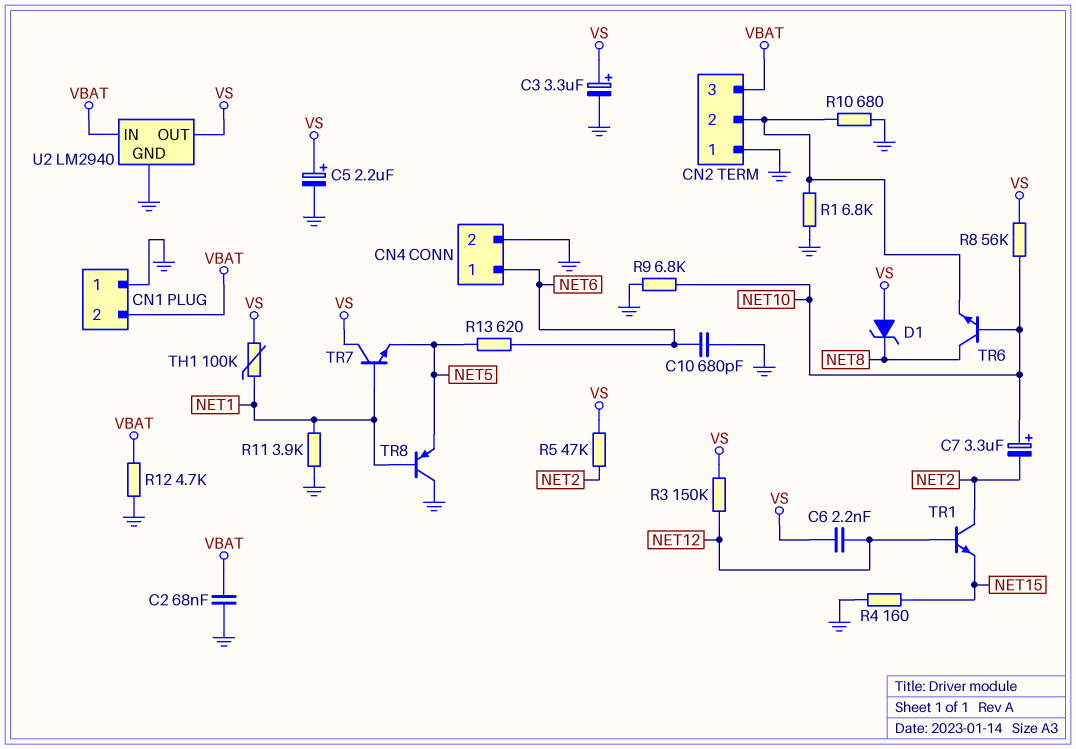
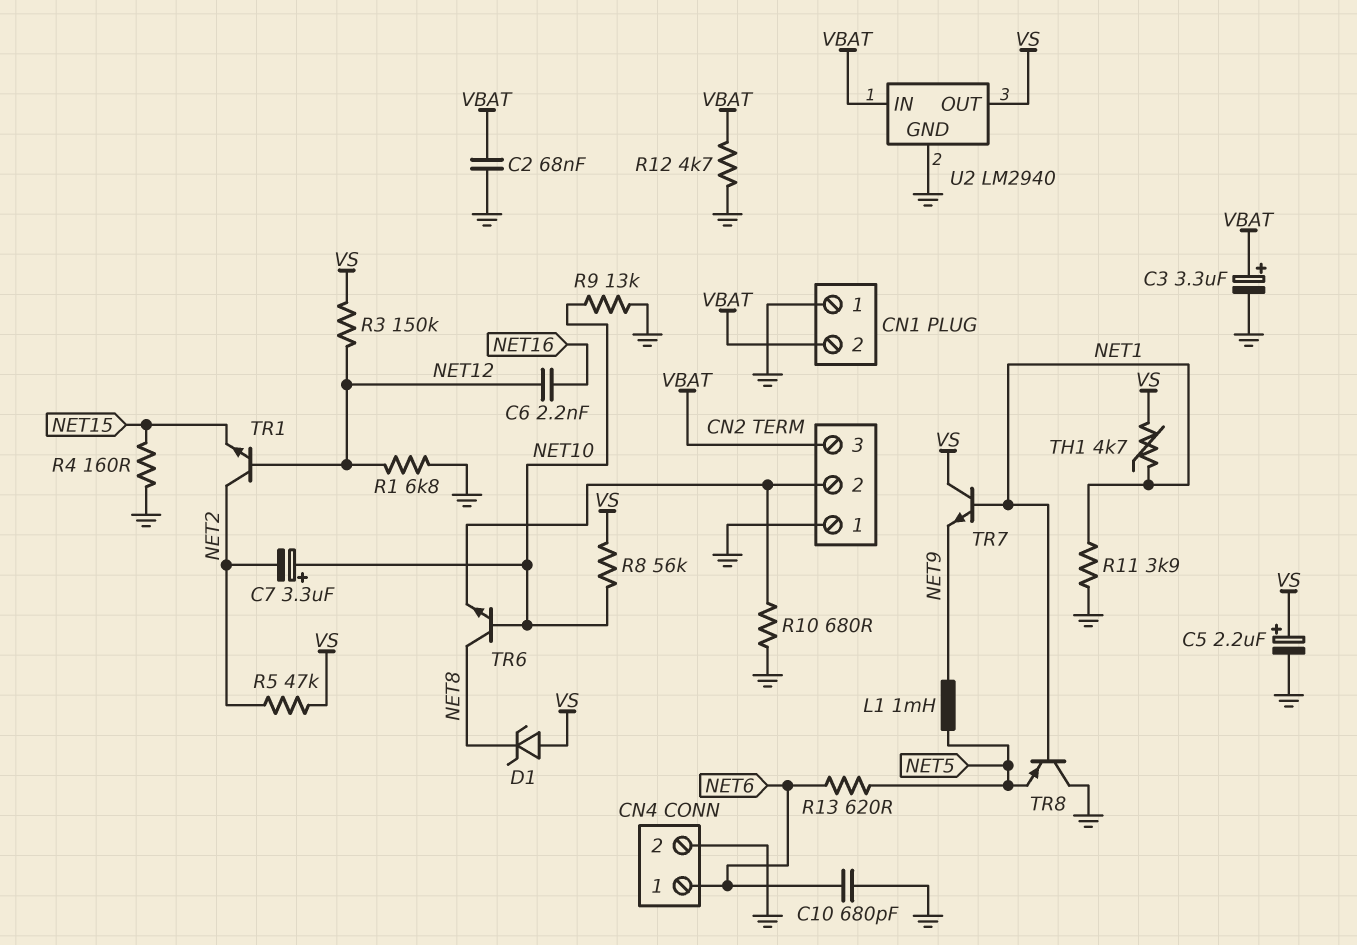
C3: 3.3uF (plus VS, minus GND) -> 3.3uF (plus VBAT, minus GND)
C6: 2.2nF (NET12, VS) -> 2.2nF (NET12, NET16)
L1: none -> 1mH (NET5, NET9)
R1: 6.8k (CN2/2, GND) -> 6.8k (GND, NET12)
R9: 6.8k (GND, NET10) -> 13k (GND, NET10)
TH1: 100k (NET1, VS) -> 4.7k (NET1, VS)
TR7: NPN (B NET1, C VS, E NET5) -> NPN (B NET1, C VS, E NET9)

